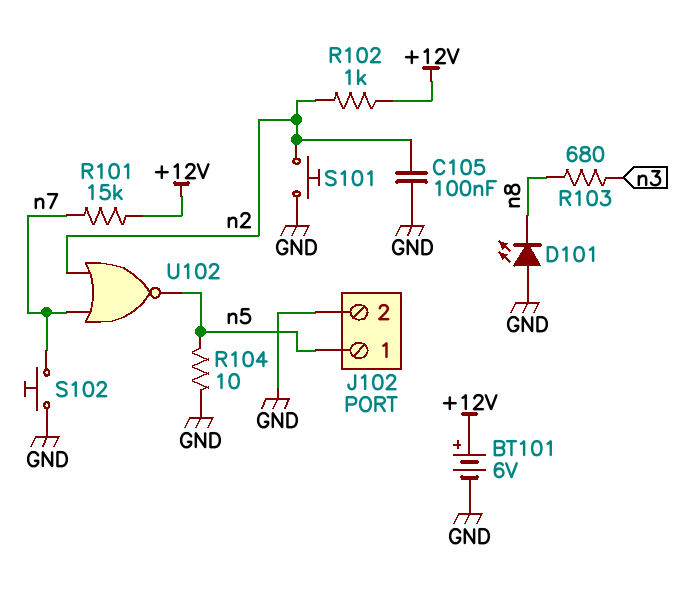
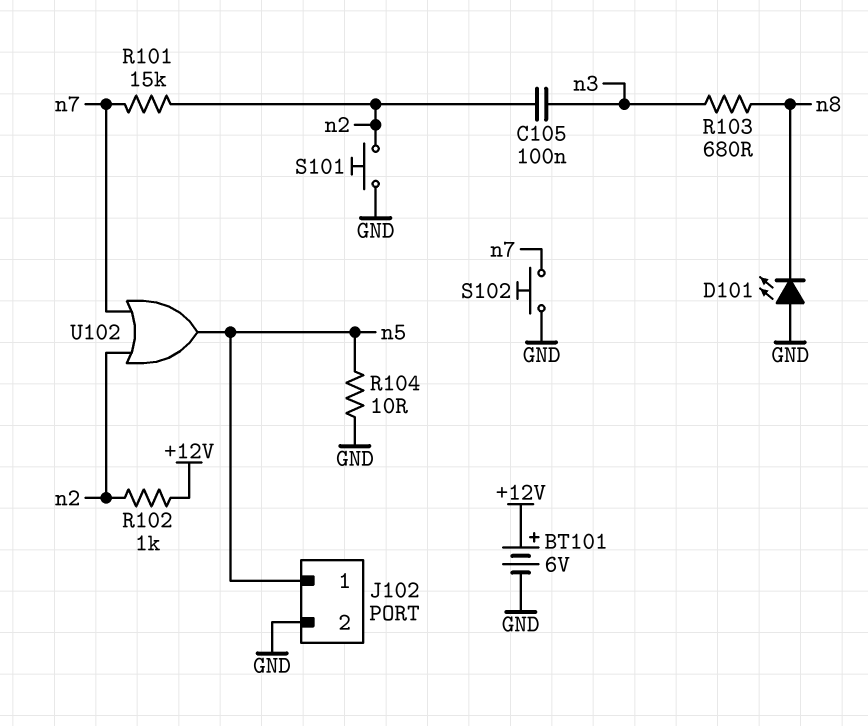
C105: 100nF (GND, n2) -> 100nF (n2, n3)
R101: 15k (+12V, n7) -> 15k (n2, n7)
U102: NOR (in n2, in n7, out n5) -> OR (in n2, in n7, out n5)

